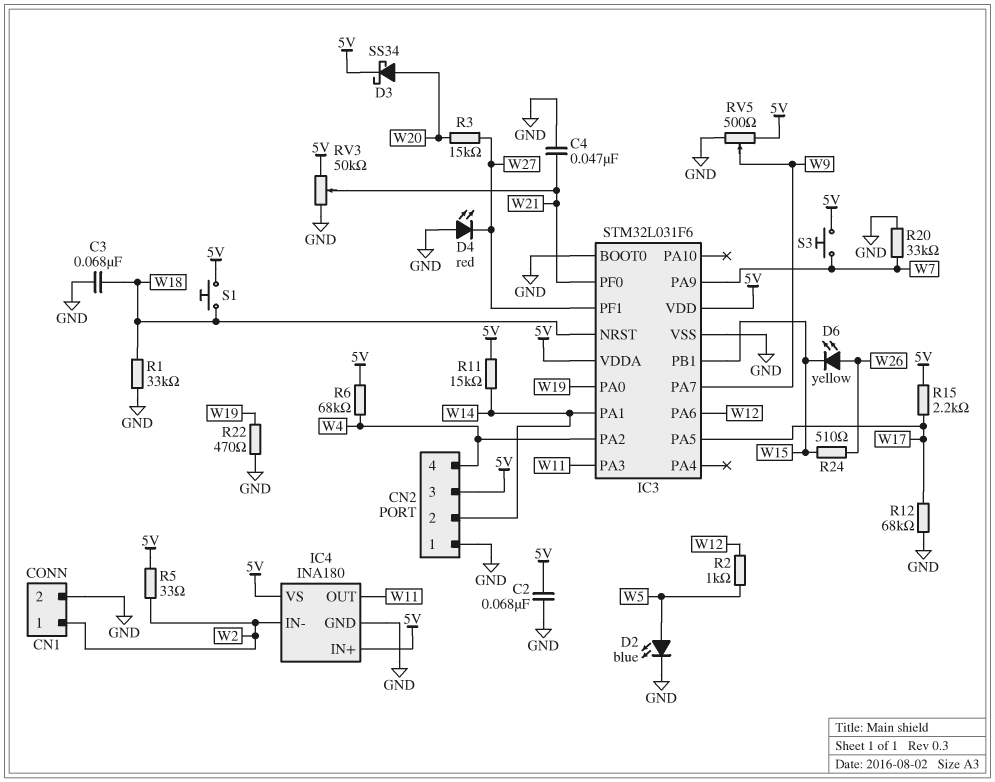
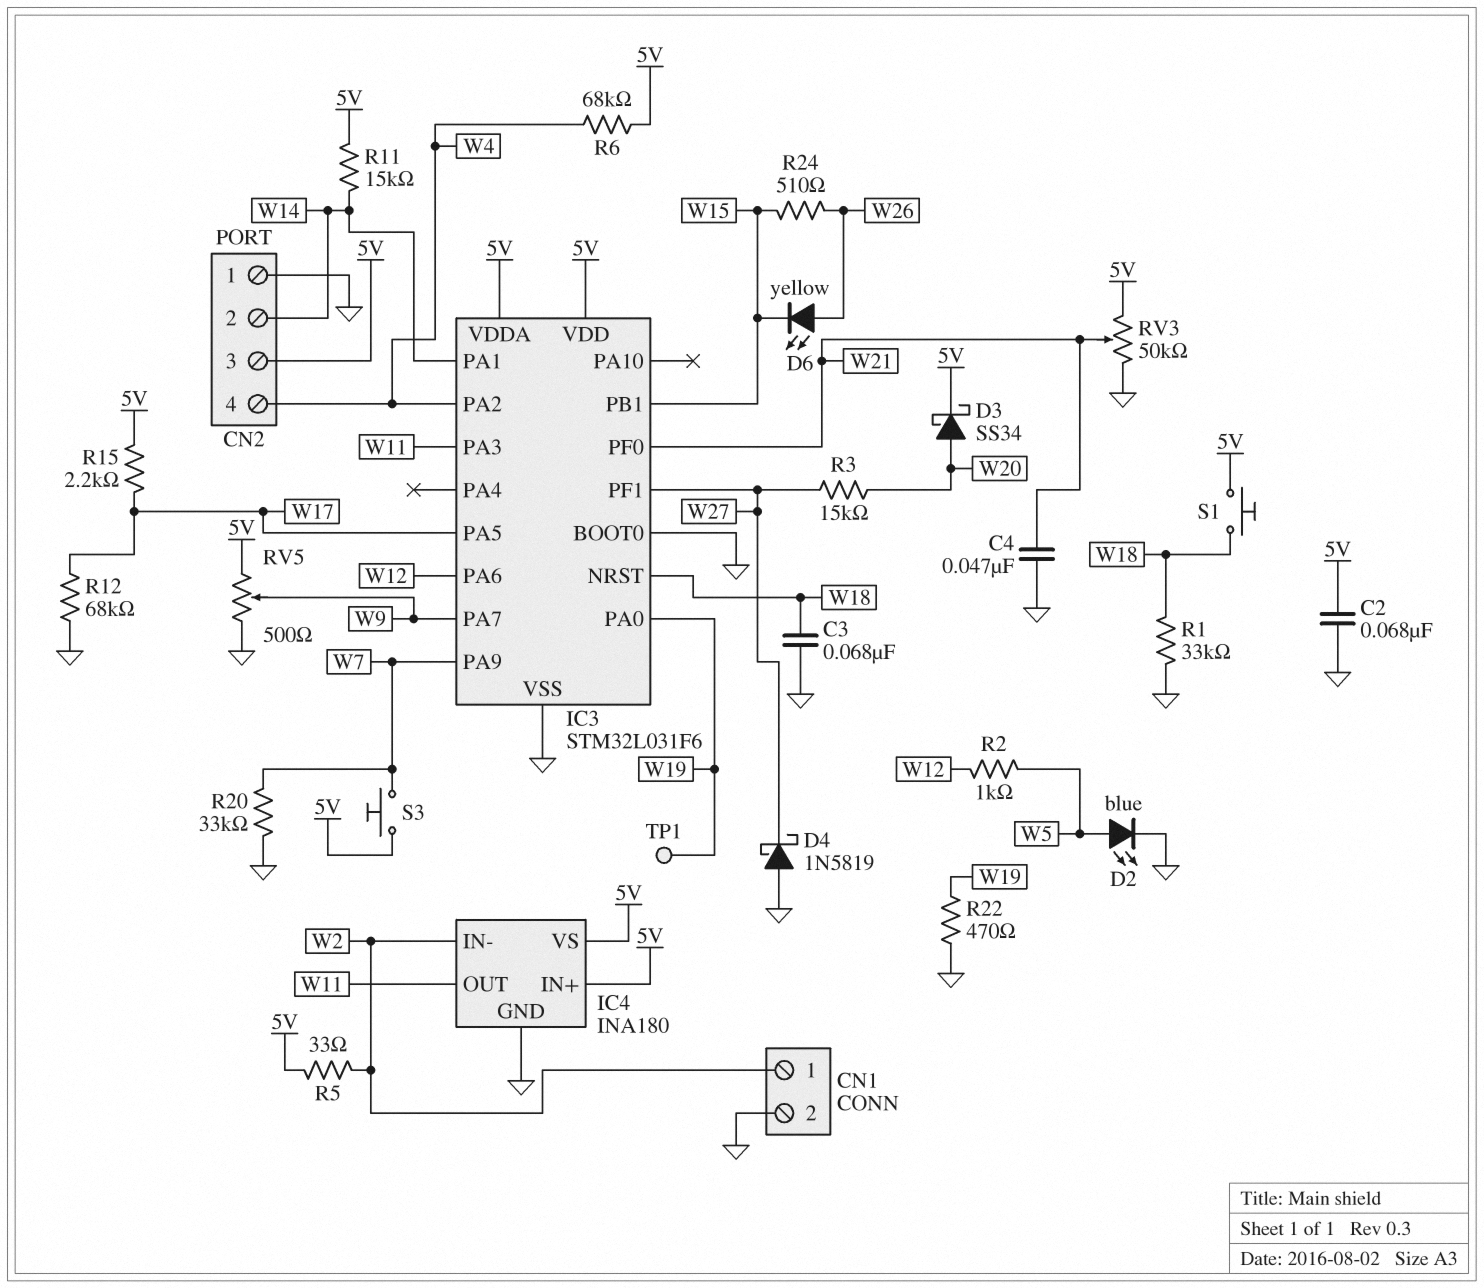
D4: LED red (A GND, K W27) -> schottky 1N5819 (A GND, K W27)
TP1: none -> test point (W19)

